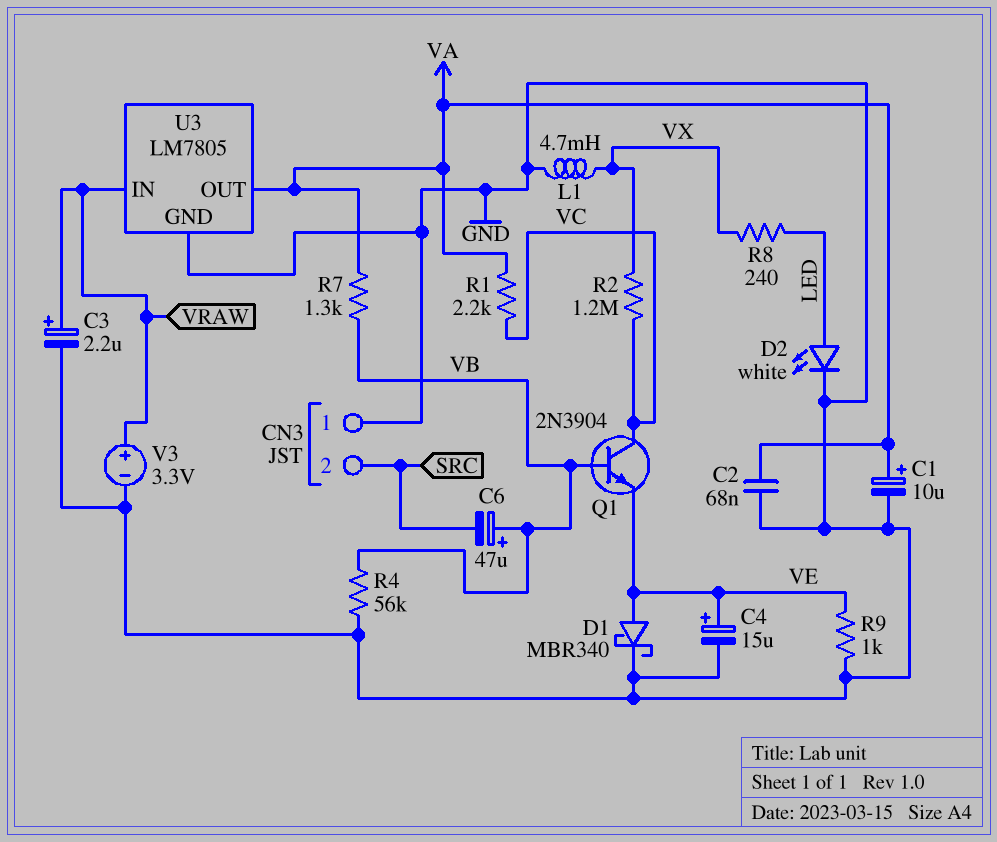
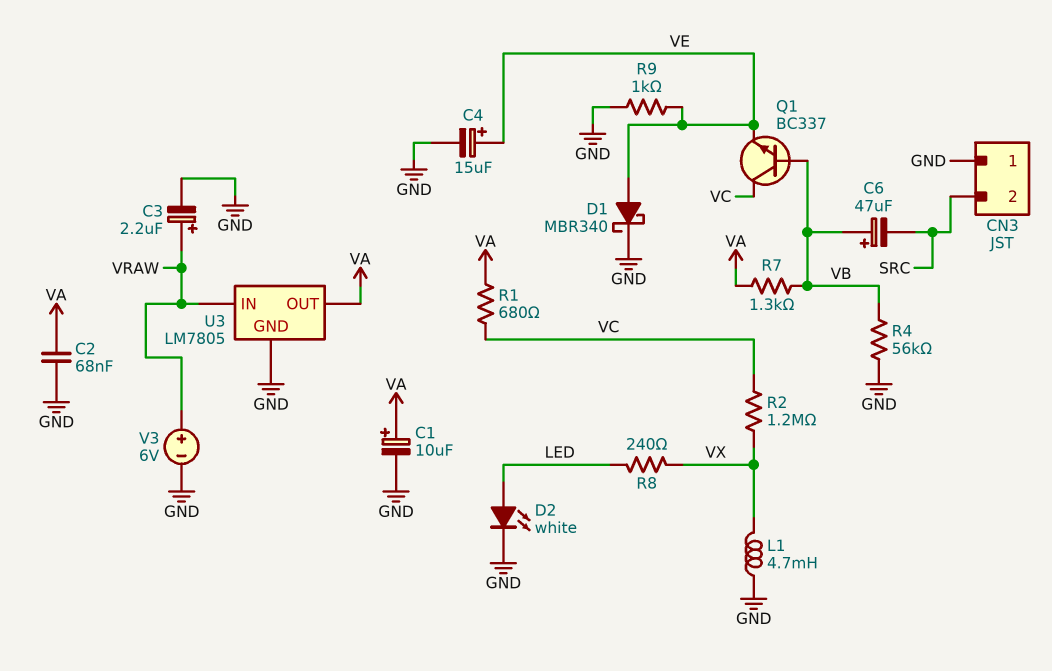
Q1: NPN 2N3904 (B VB, C VC, E VE) -> NPN BC337 (B VB, C VC, E VE)
R1: 2.2k (VA, VC) -> 680 (VA, VC)
V3: 3.3V (plus VRAW, minus GND) -> 6V (plus VRAW, minus GND)

